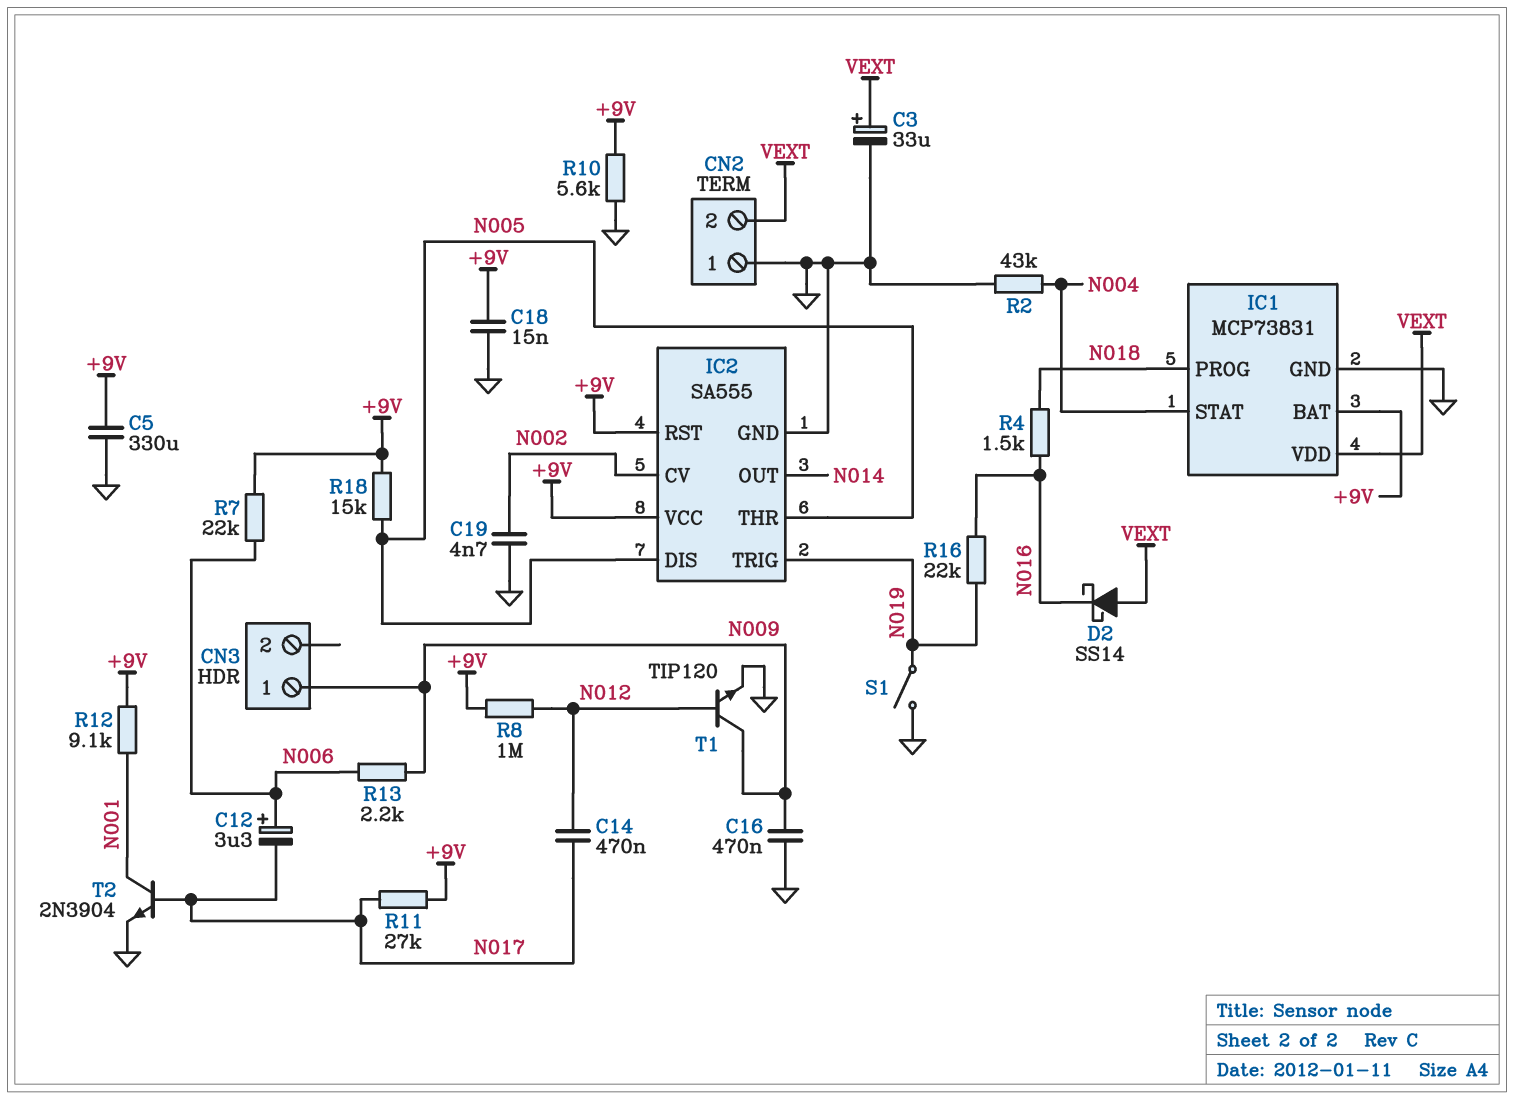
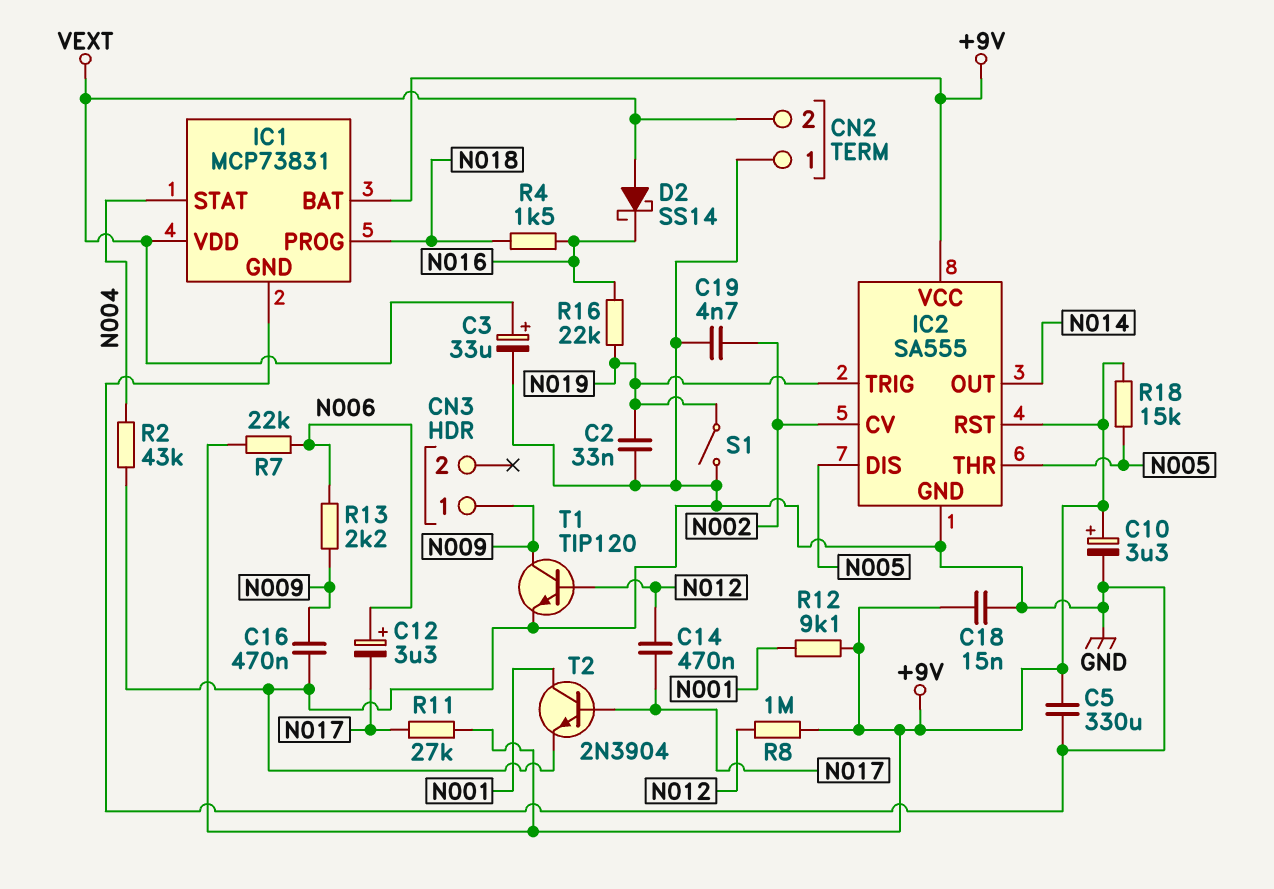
C2: none -> 33nF (GND, N019)
C10: none -> 3.3uF (plus +9V, minus GND)
R10: 5.6k (+9V, GND) -> none

